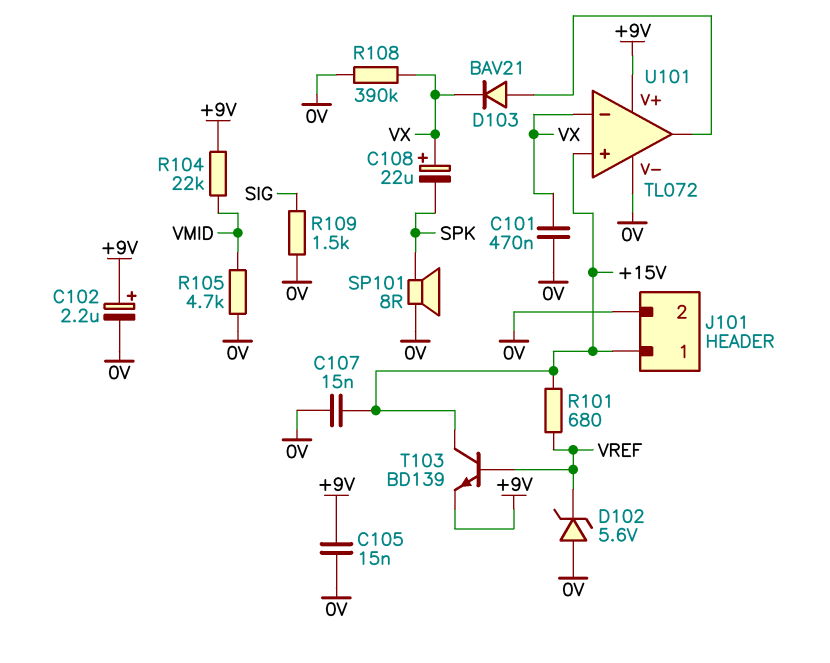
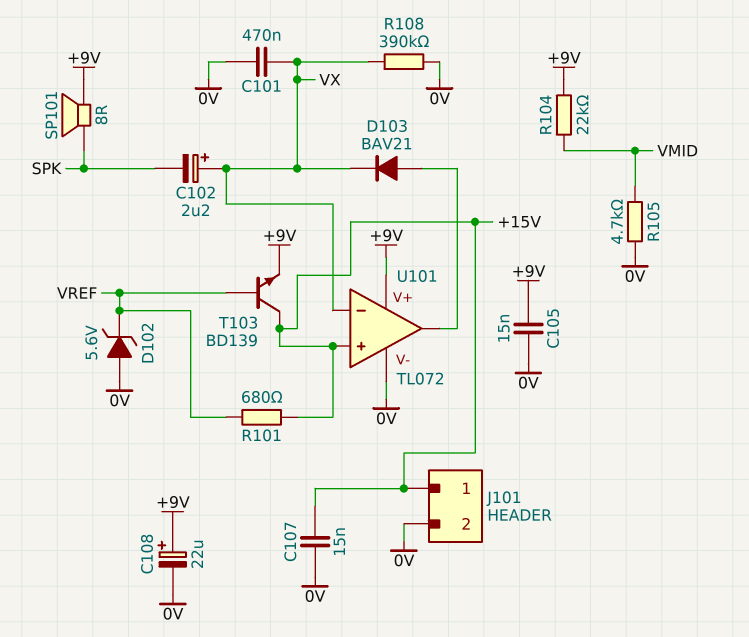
C102: 2.2uF (plus +9V, minus 0V) -> 2.2uF (plus VX, minus SPK)
C108: 22uF (plus VX, minus SPK) -> 22uF (plus +9V, minus 0V)
R109: 1.5k (0V, SIG) -> none
SP101: speaker 8R (0V, SPK) -> speaker 8R (+9V, SPK)

